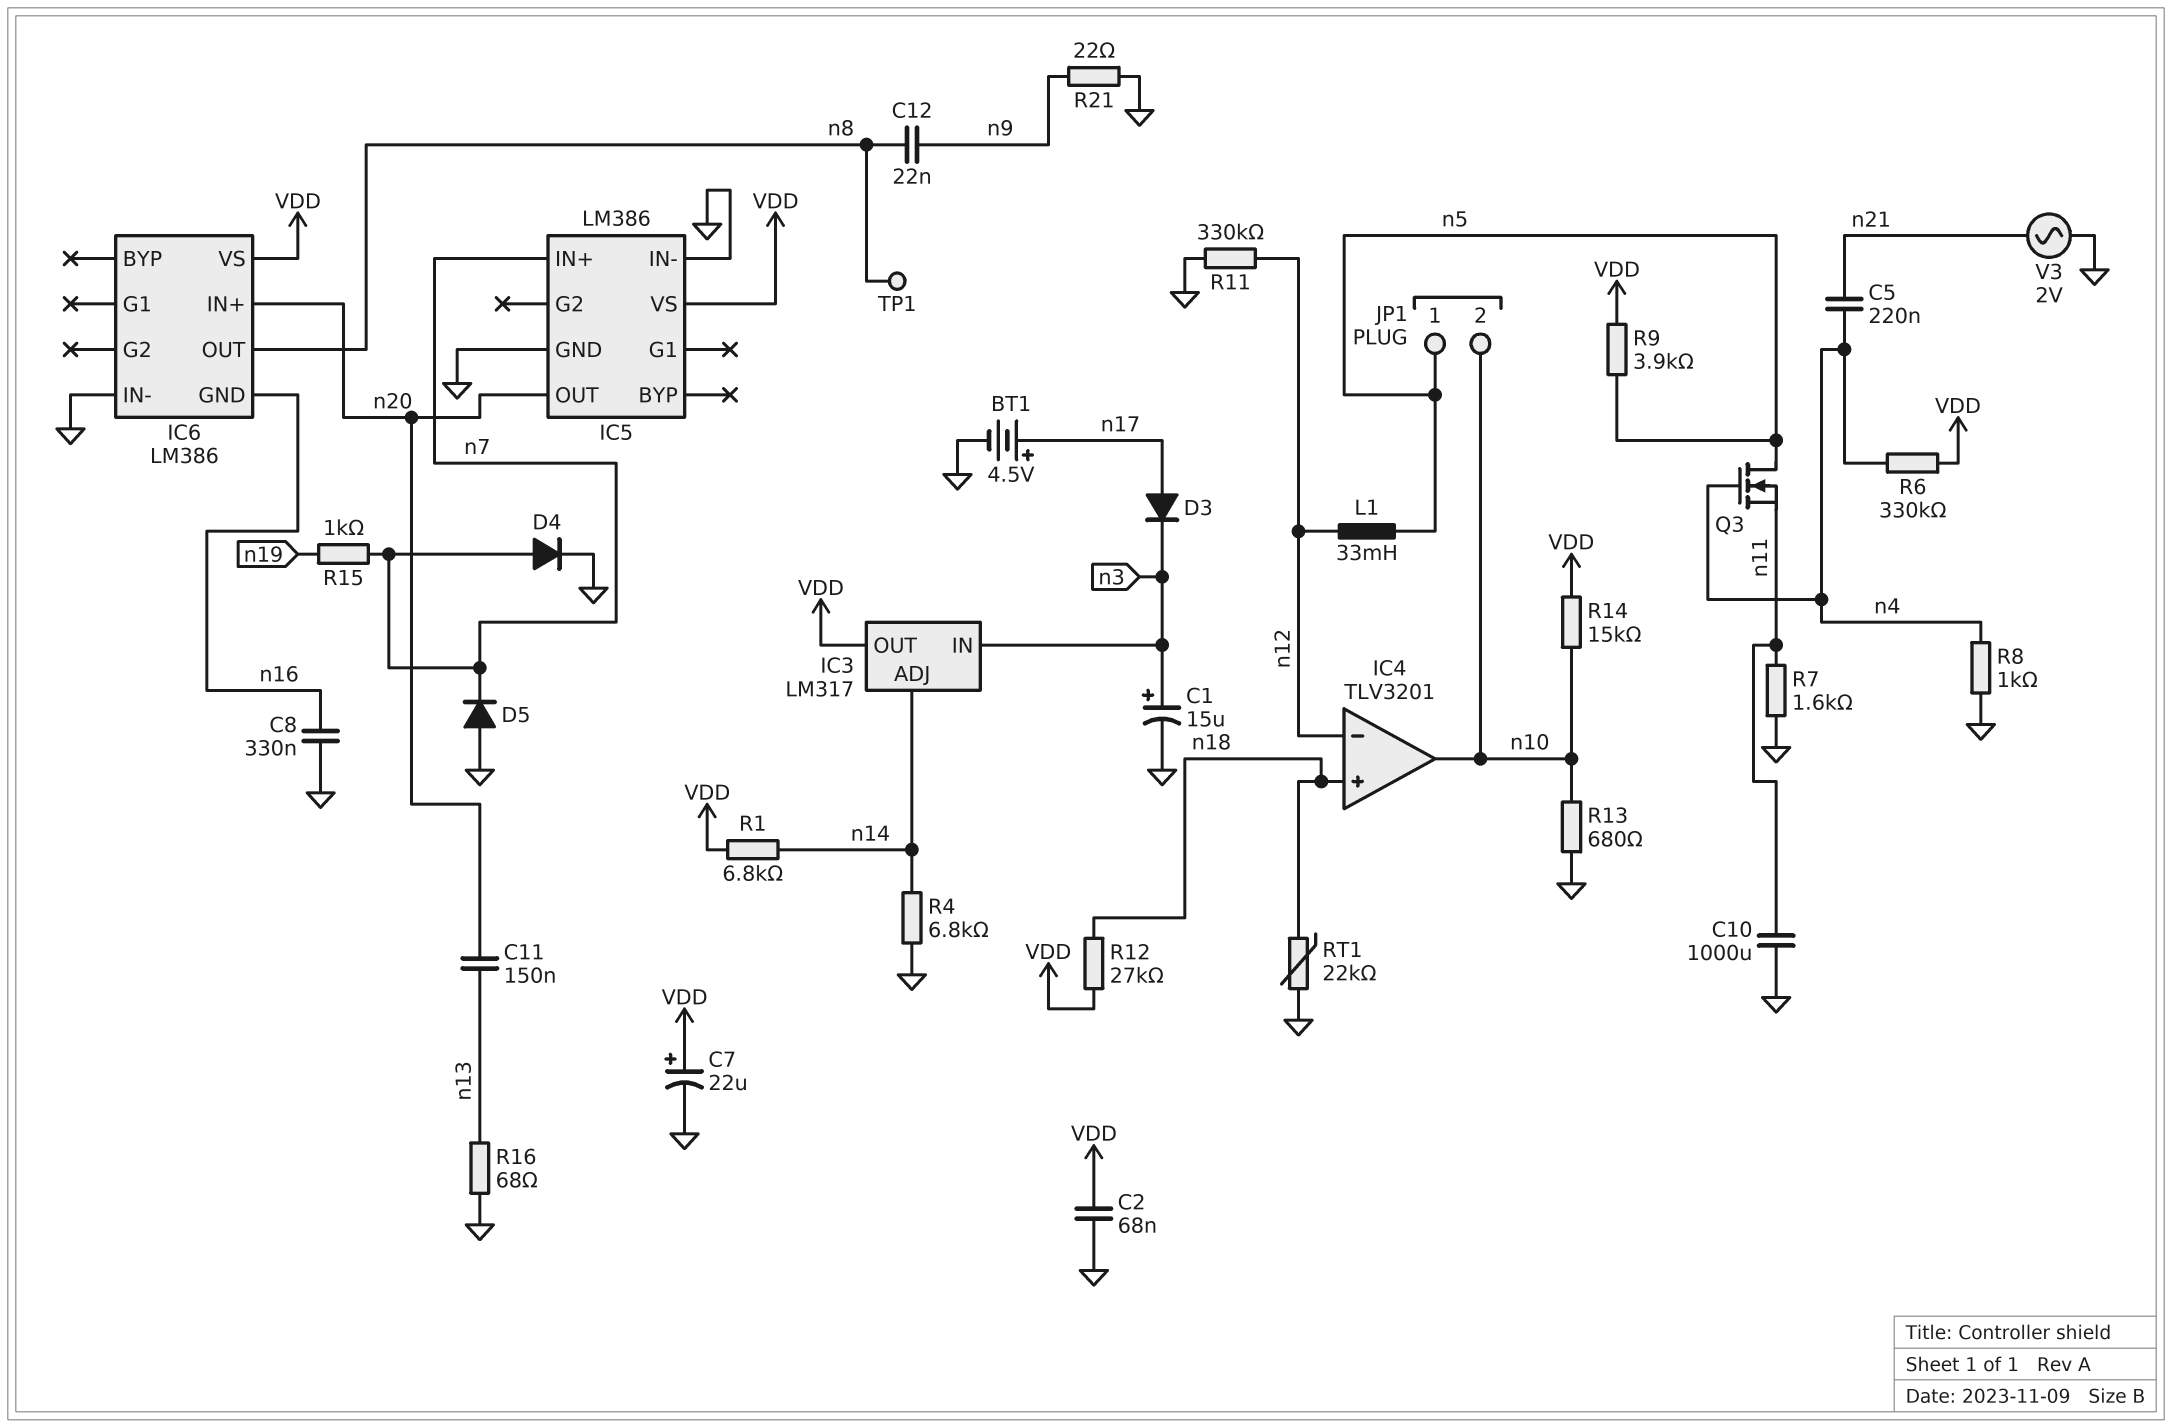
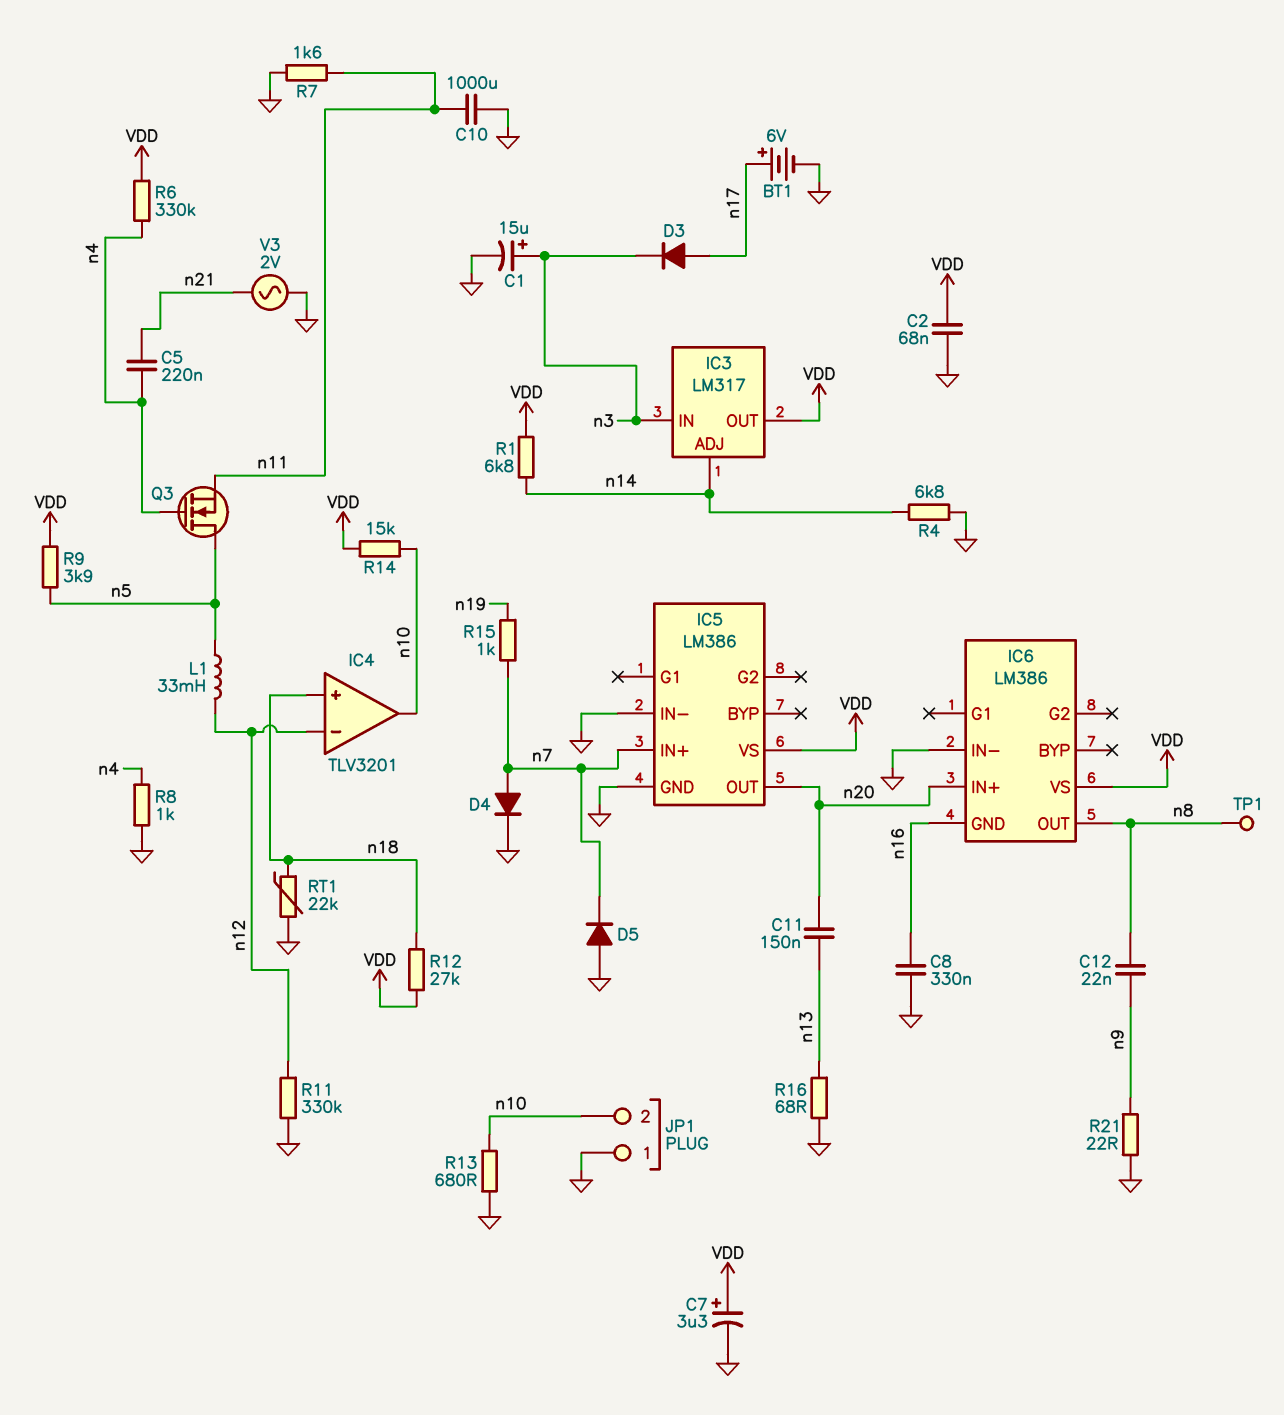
BT1: 4.5V (plus n17, minus GND) -> 6V (plus n17, minus GND)
C7: 22uF (plus VDD, minus GND) -> 3.3uF (plus VDD, minus GND)
JP1 pin 1: n5 -> GND

